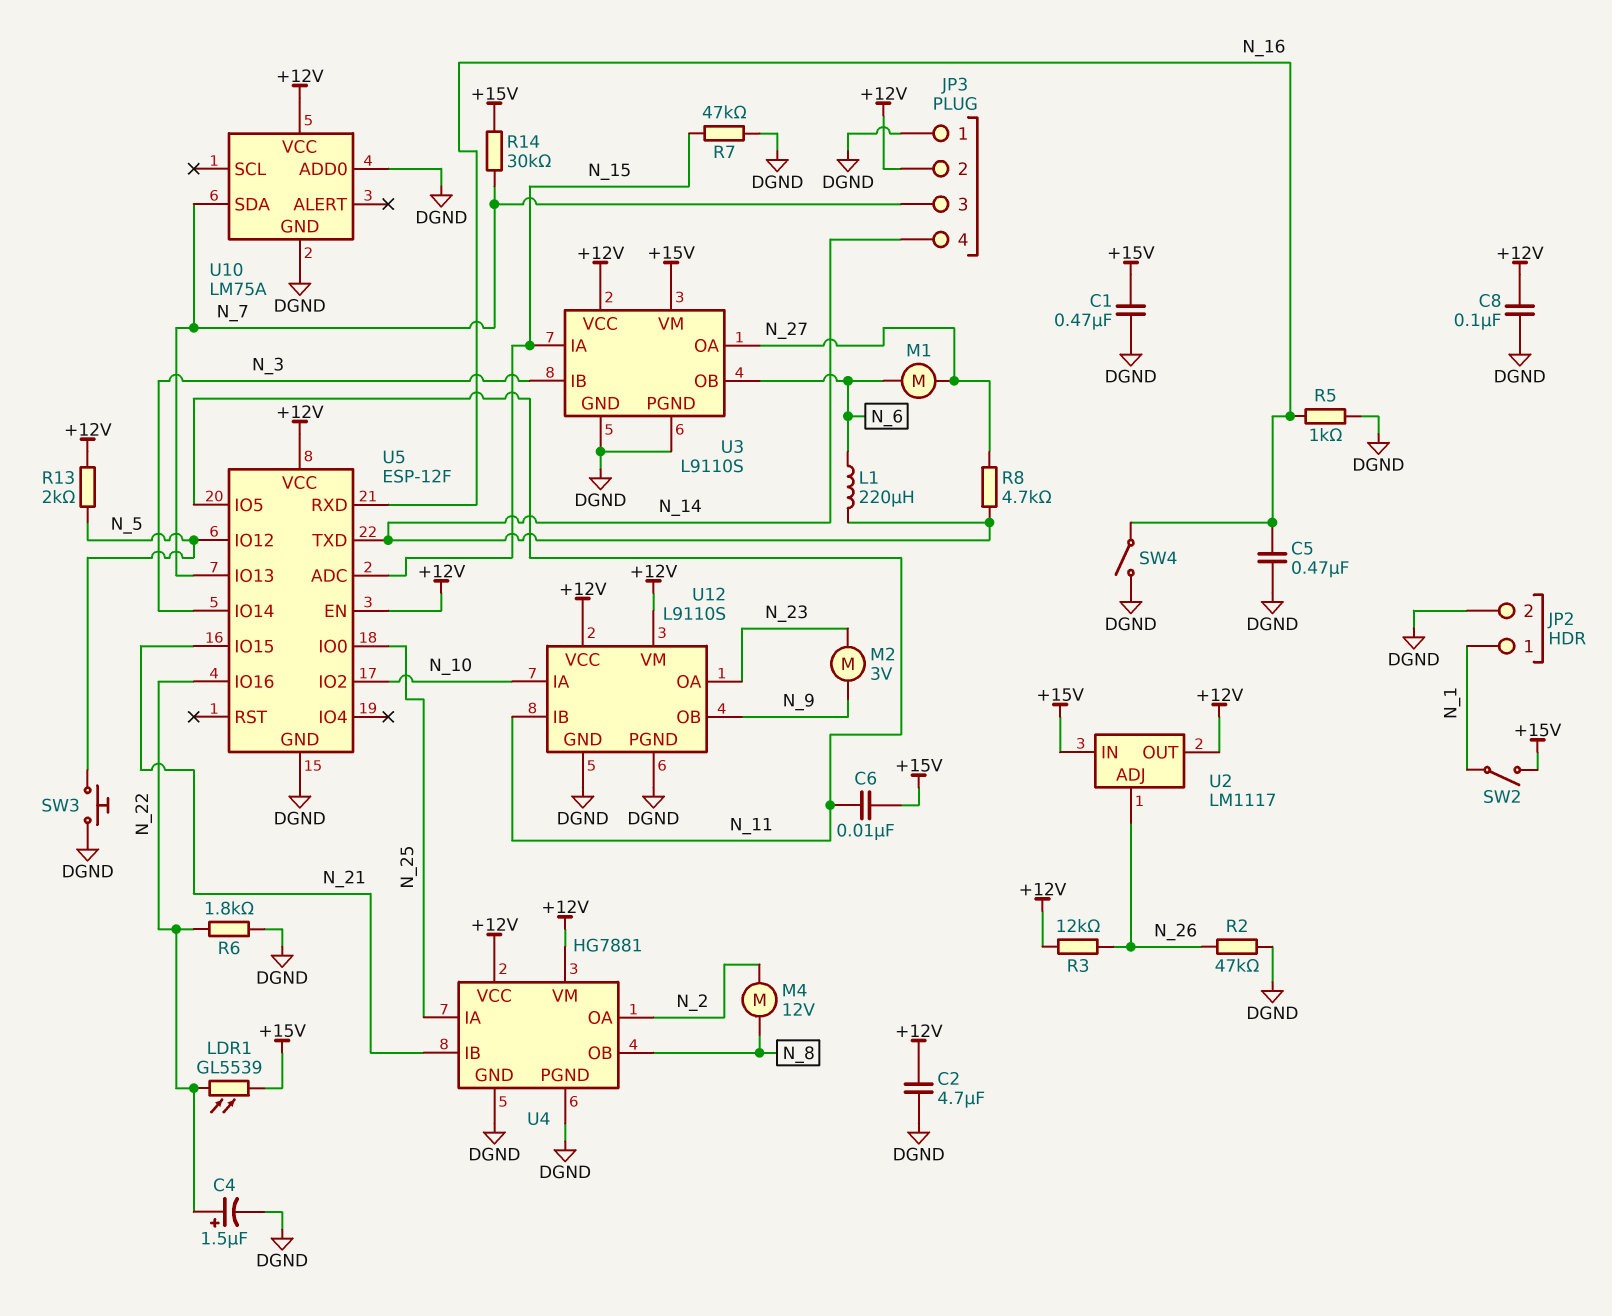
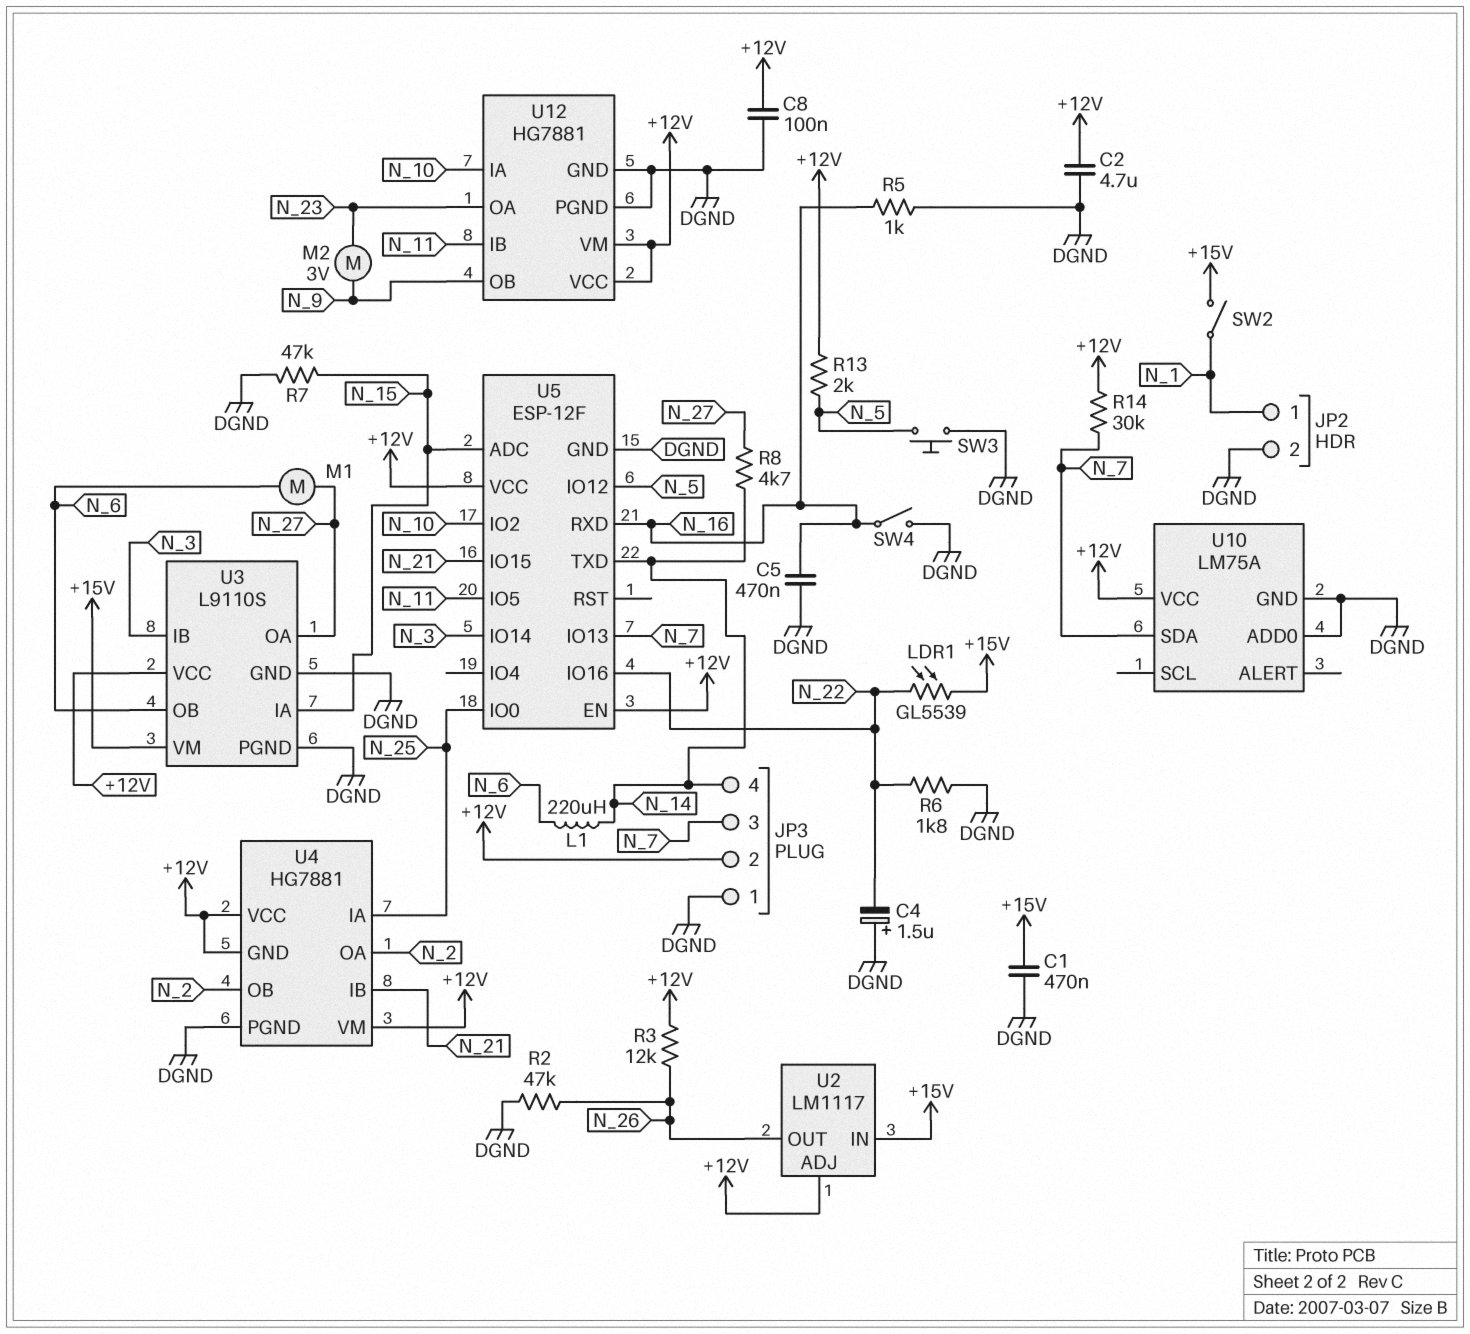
C4: 1.5uF (plus N_22, minus DGND) -> 1.5uF (plus DGND, minus N_22)
C6: 10nF (+15V, N_11) -> none
M4: motor 12V (N_2, N_8) -> none
R14: 30k (+15V, N_7) -> 30k (+12V, N_7)
U2 pin ADJ: N_26 -> +12V
U2 pin OUT: +12V -> N_26
U4 pin GND: DGND -> +12V
U4 pin OB: N_8 -> N_2
U12: L9110S -> HG7881

